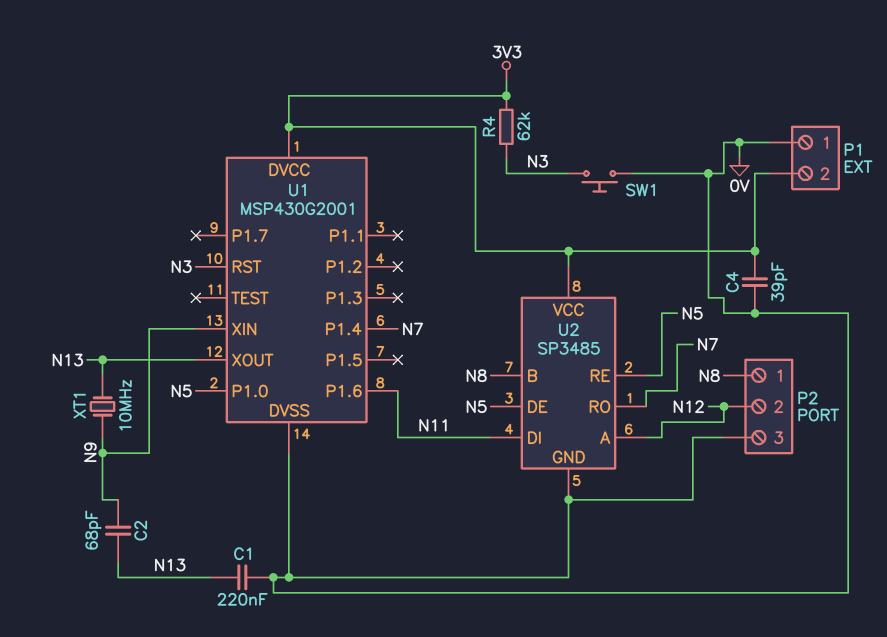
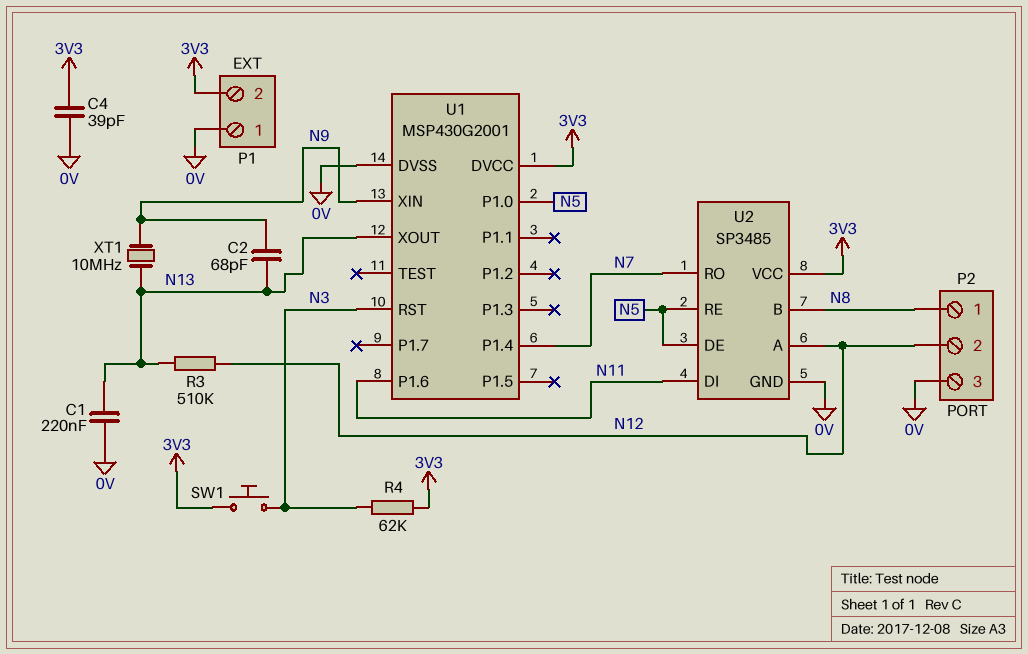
R3: none -> 510k (N12, N13)
SW1: button (0V, N3) -> button (3V3, N3)

